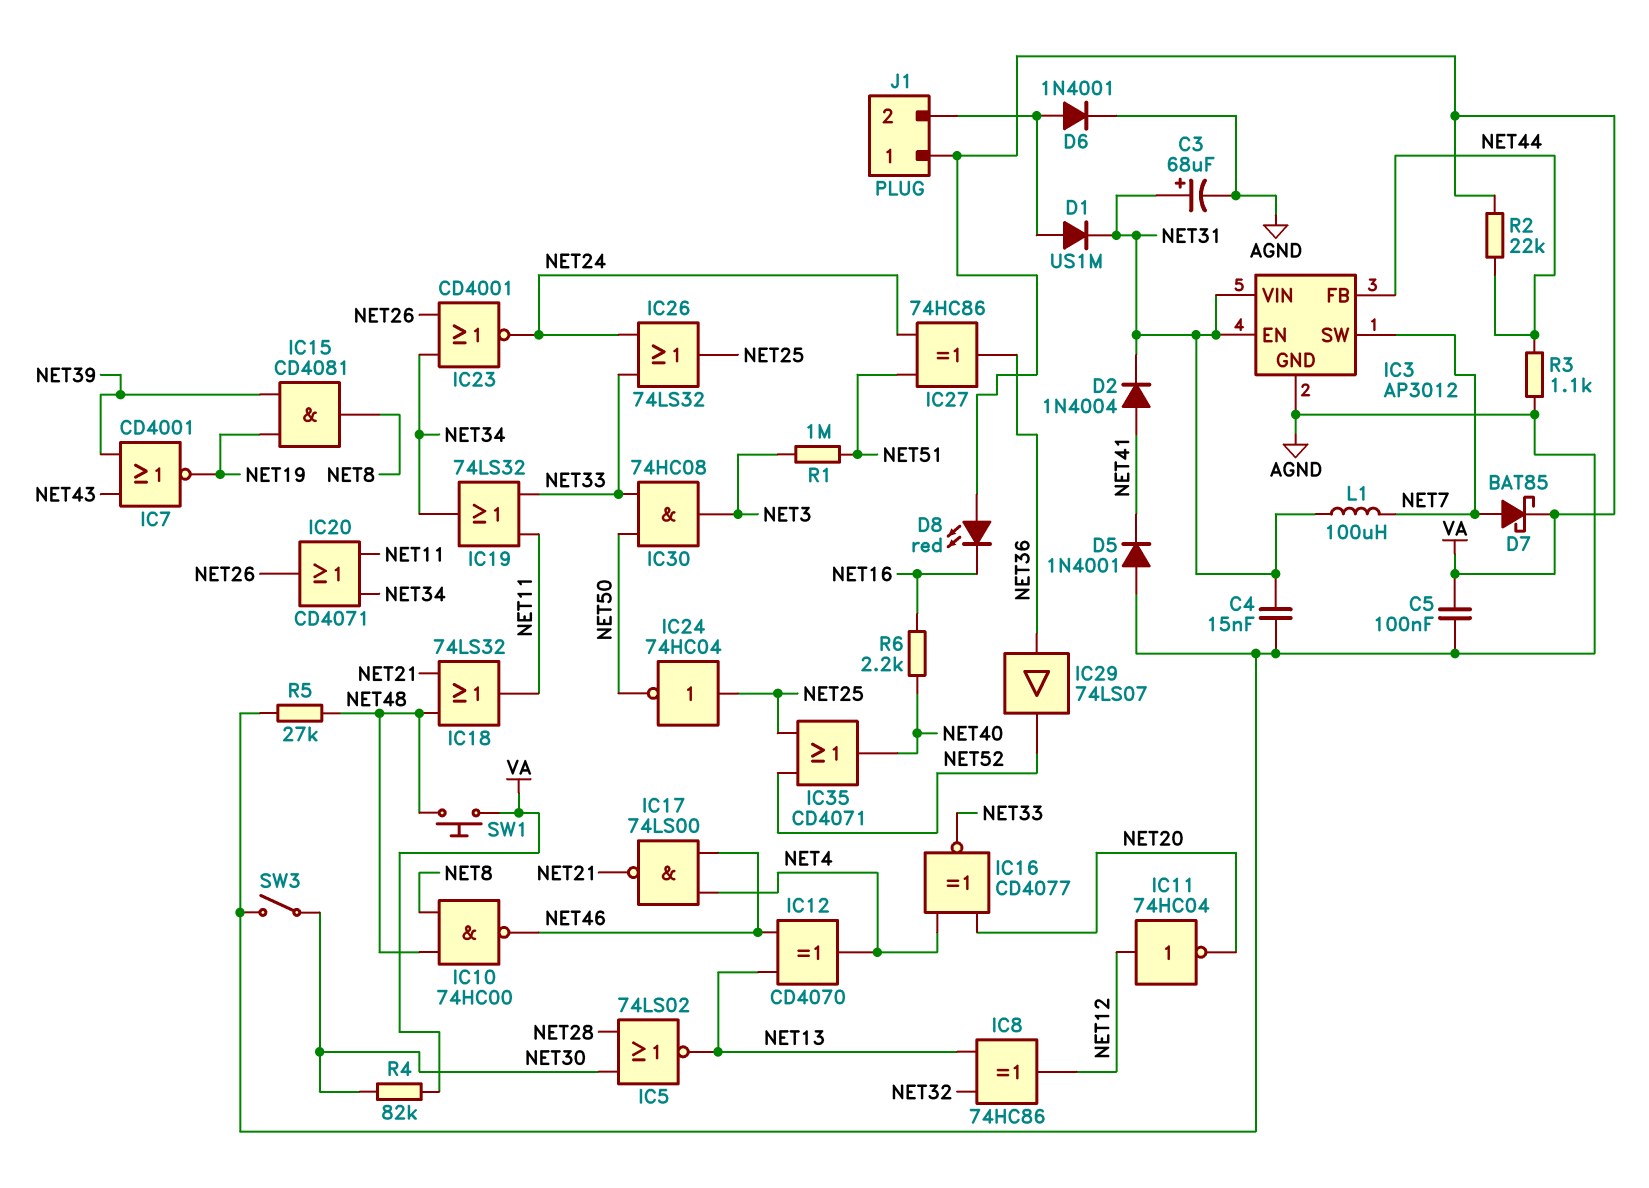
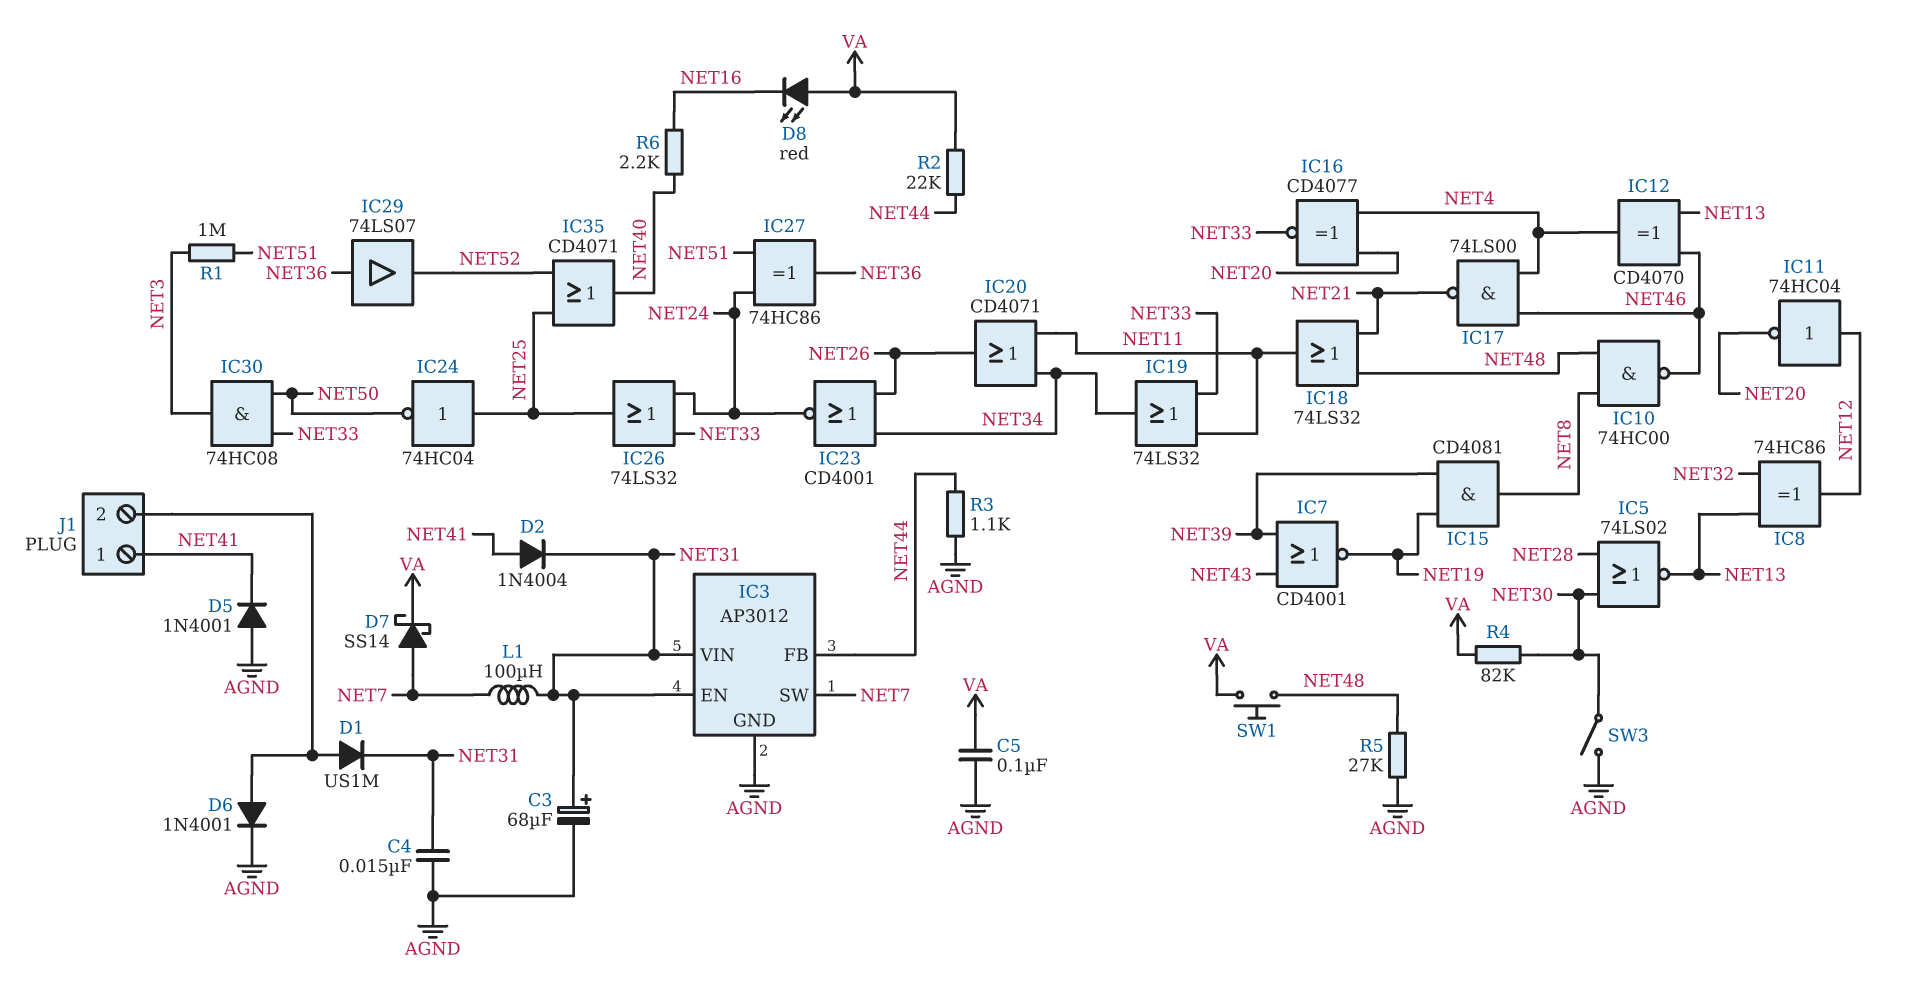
D7: schottky BAT85 (A NET7, K VA) -> schottky SS14 (A NET7, K VA)
J1 pin 1: VA -> NET41

